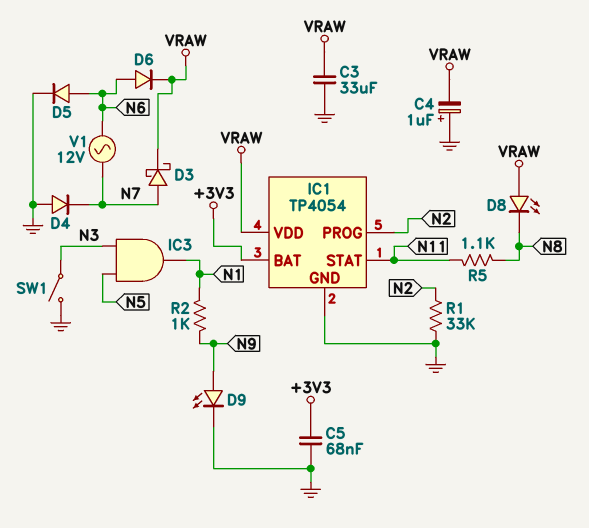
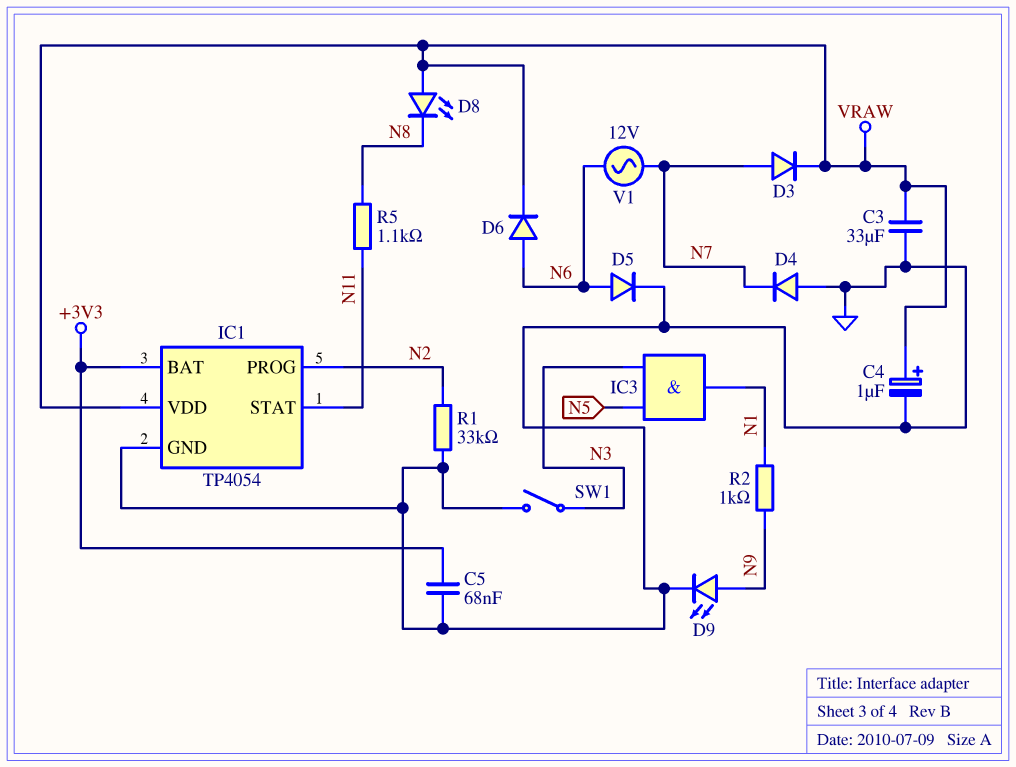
C4: 1uF (plus GND, minus VRAW) -> 1uF (plus VRAW, minus GND)
D3: schottky (A N7, K VRAW) -> diode (A N7, K VRAW)

